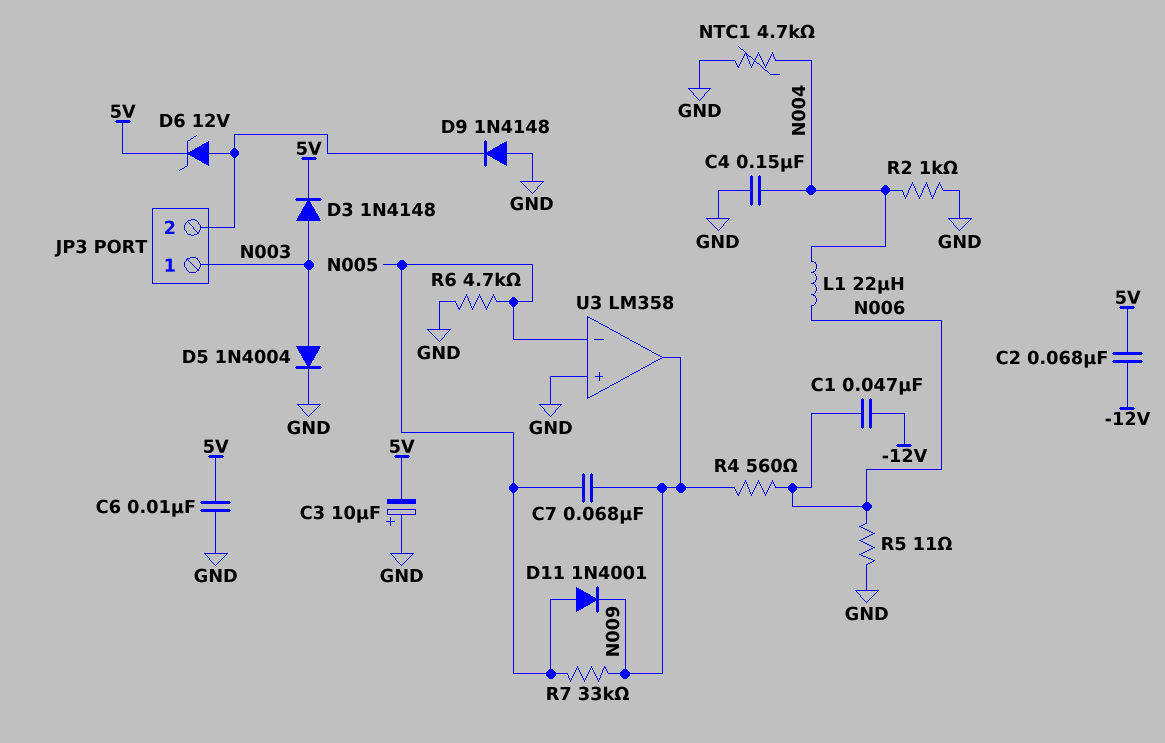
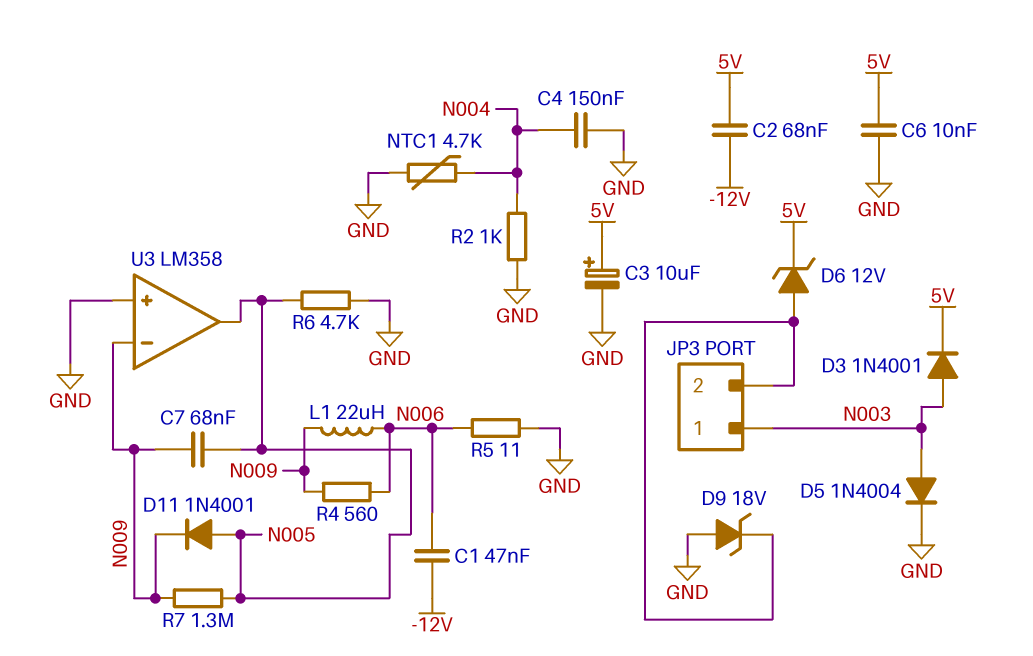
C3: 10uF (plus GND, minus 5V) -> 10uF (plus 5V, minus GND)
D3: diode 1N4148 (A N003, K 5V) -> diode 1N4001 (A N003, K 5V)
D9: diode 1N4148 (A GND, K JP3/2) -> zener 18V (A GND, K JP3/2)
L1: 22uH (N004, N006) -> 22uH (N006, N009)
R7: 33k (N005, N009) -> 1.3M (N005, N009)
U3 pin in-: N005 -> N009
U3 pin out: N009 -> N005

